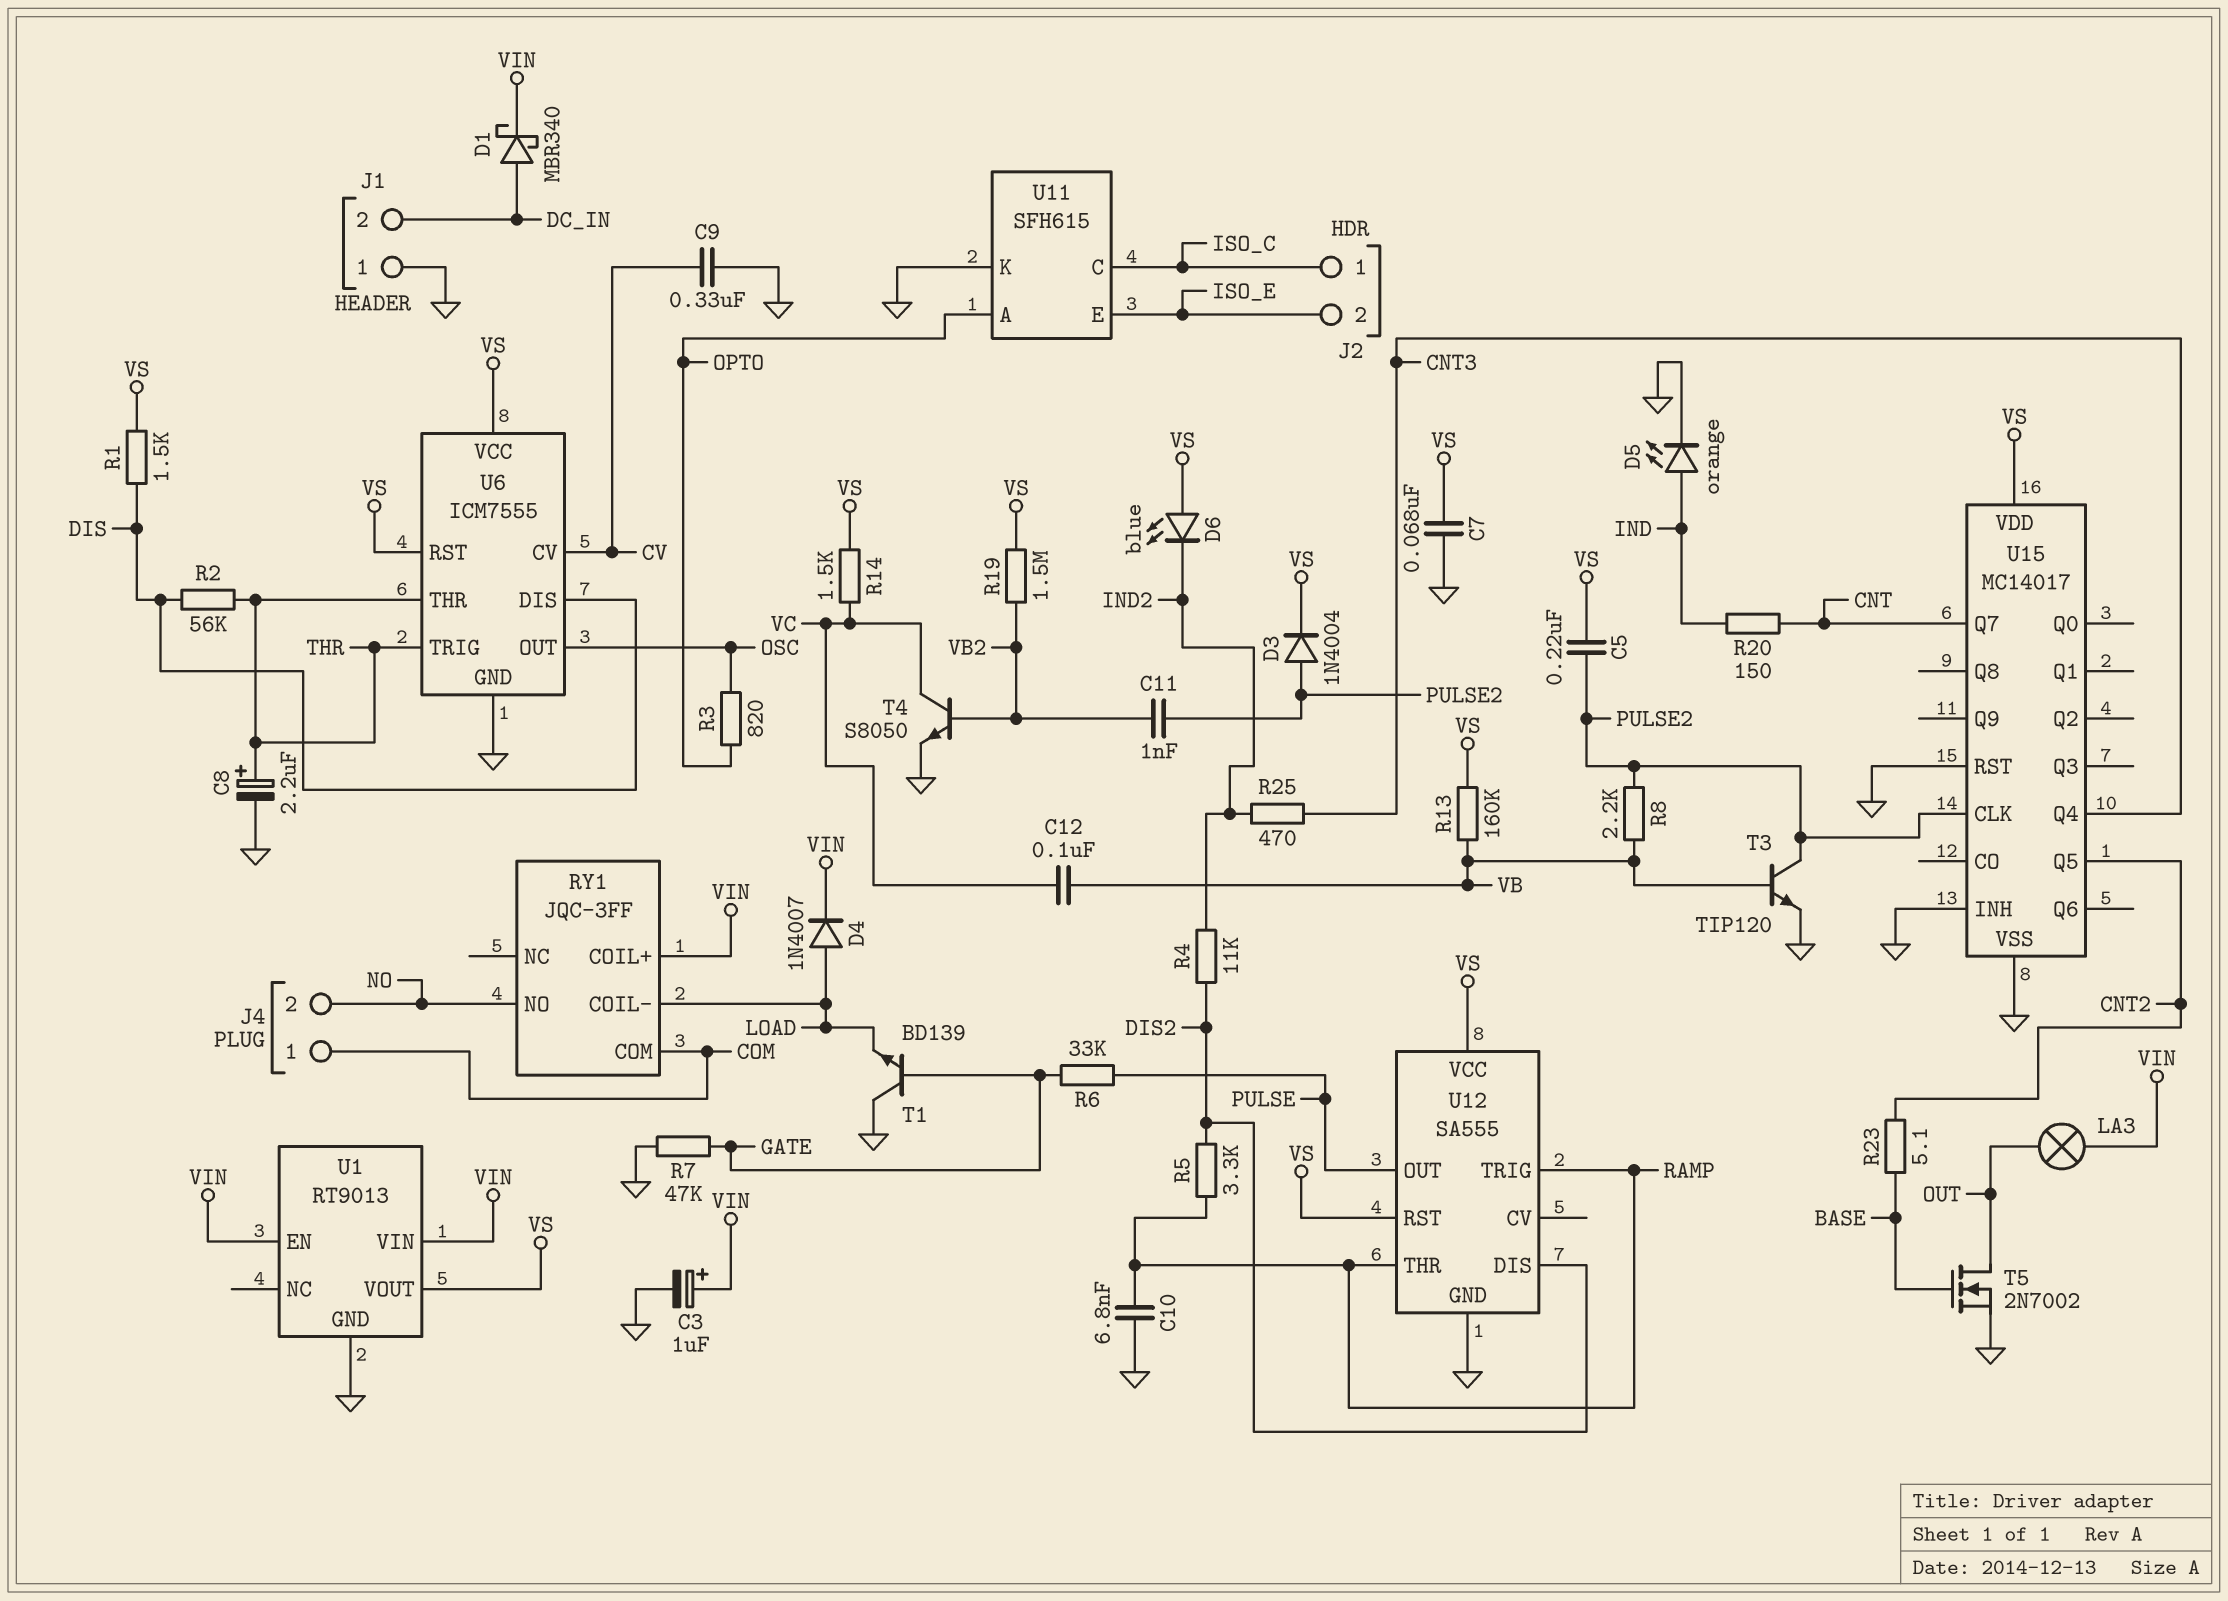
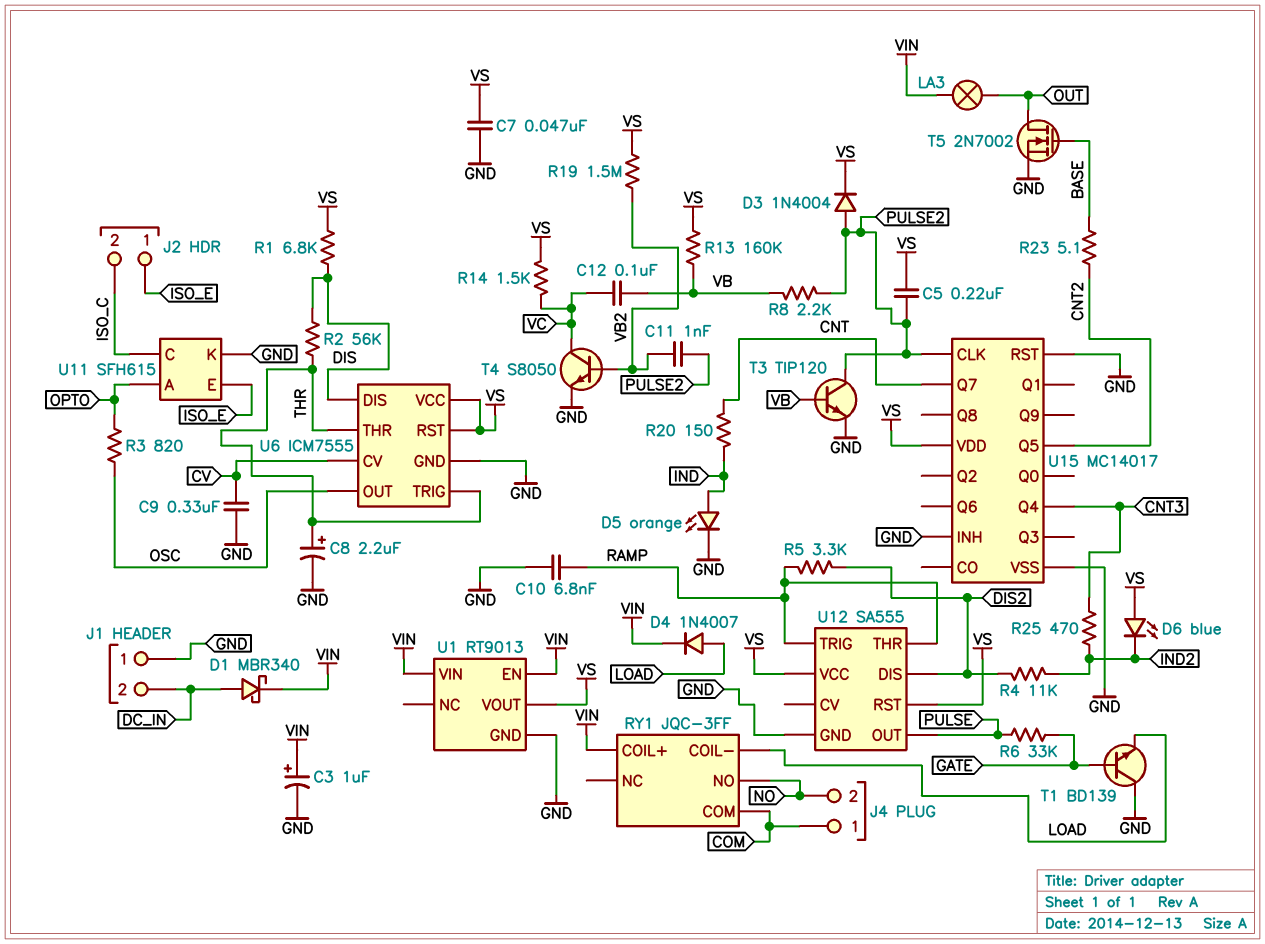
C7: 68nF (GND, VS) -> 47nF (GND, VS)
J2 pin 1: ISO_C -> ISO_E
J2 pin 2: ISO_E -> ISO_C
R1: 1.5k (DIS, VS) -> 6.8k (DIS, VS)
R7: 47k (GATE, GND) -> none

